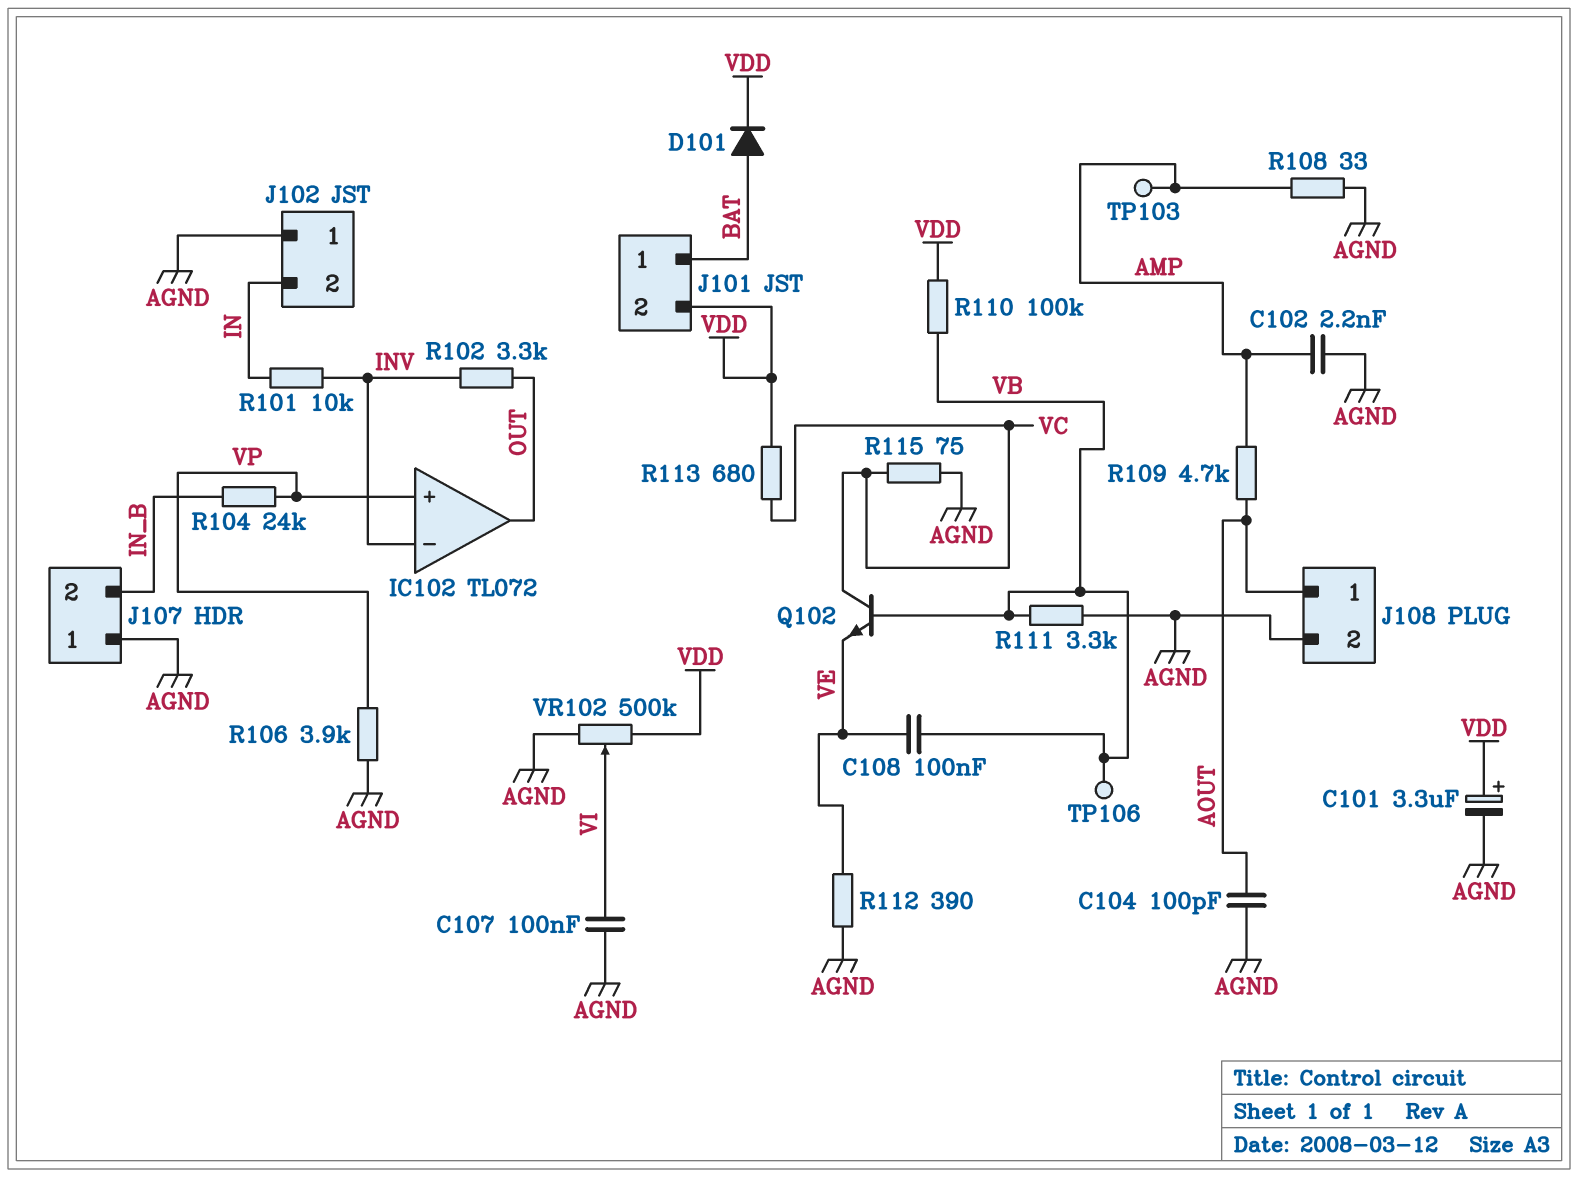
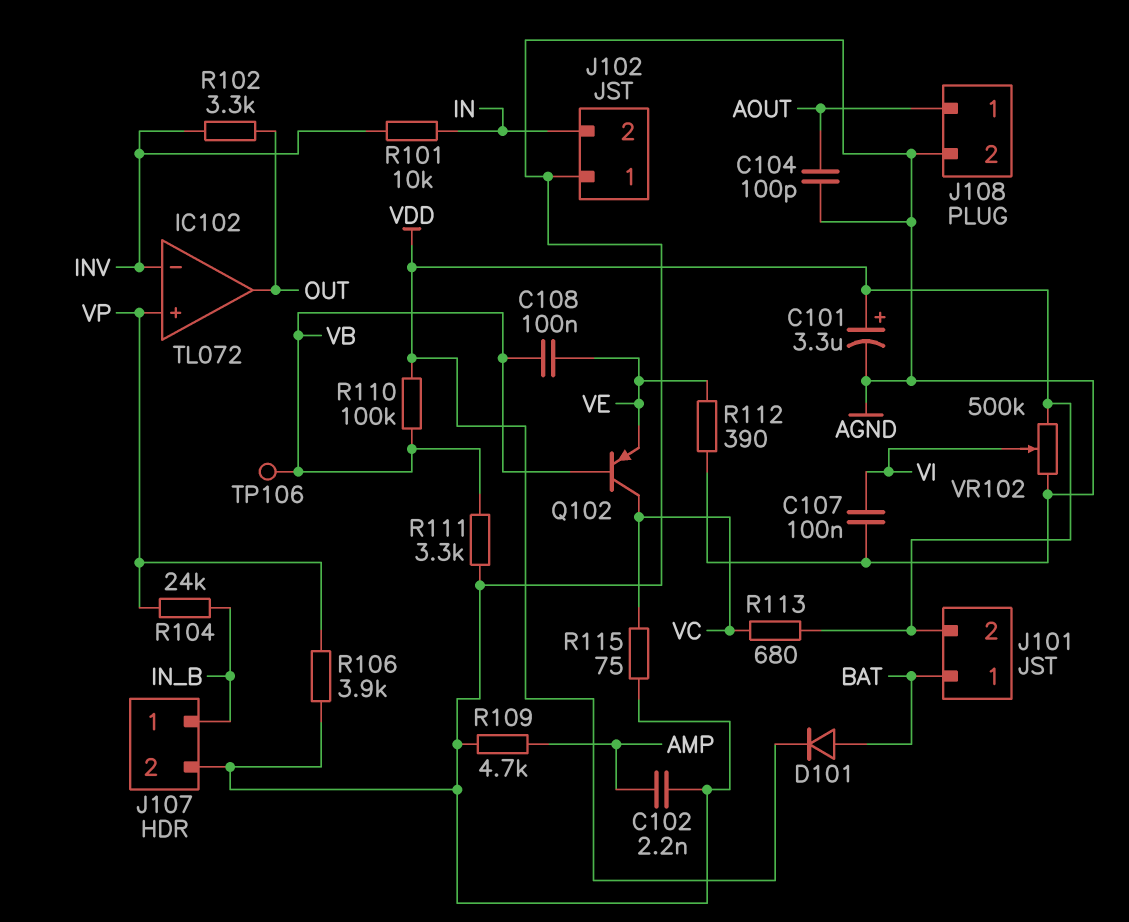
J107 pin 1: AGND -> IN_B
J107 pin 2: IN_B -> AGND
Q102: NPN (B VB, C VC, E VE) -> PNP (B VB, C VC, E VE)
R108: 33 (AGND, AMP) -> none
R109: 4.7k (AMP, AOUT) -> 4.7k (AGND, AMP)
TP103: test point (AMP) -> none

